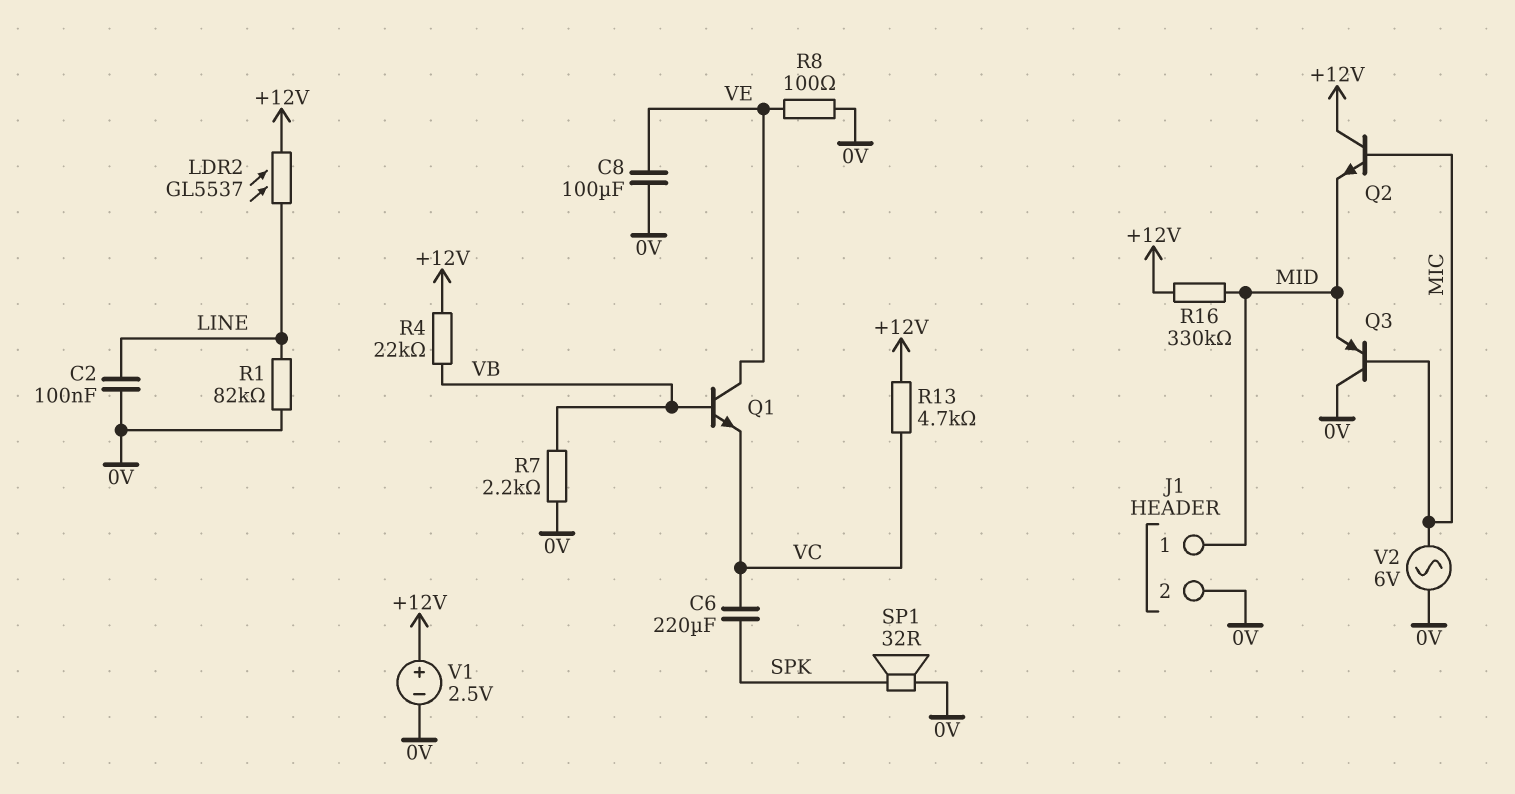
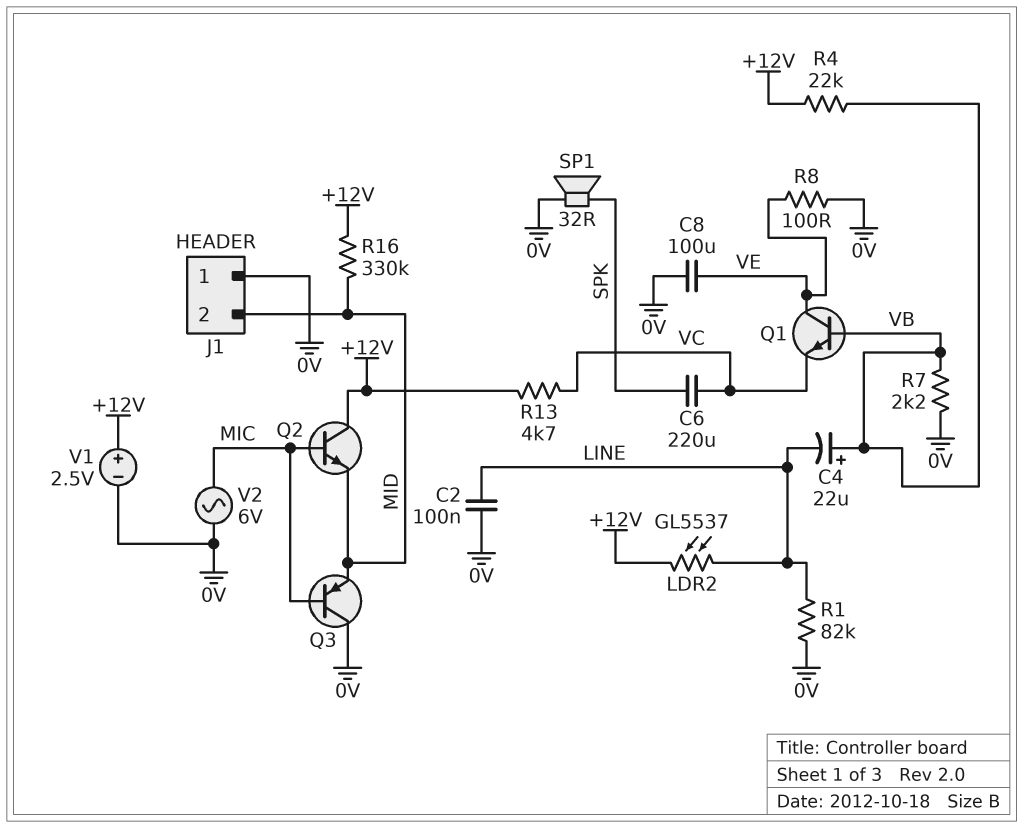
C4: none -> 22uF (plus VB, minus LINE)
J1 pin 1: MID -> 0V
J1 pin 2: 0V -> MID

